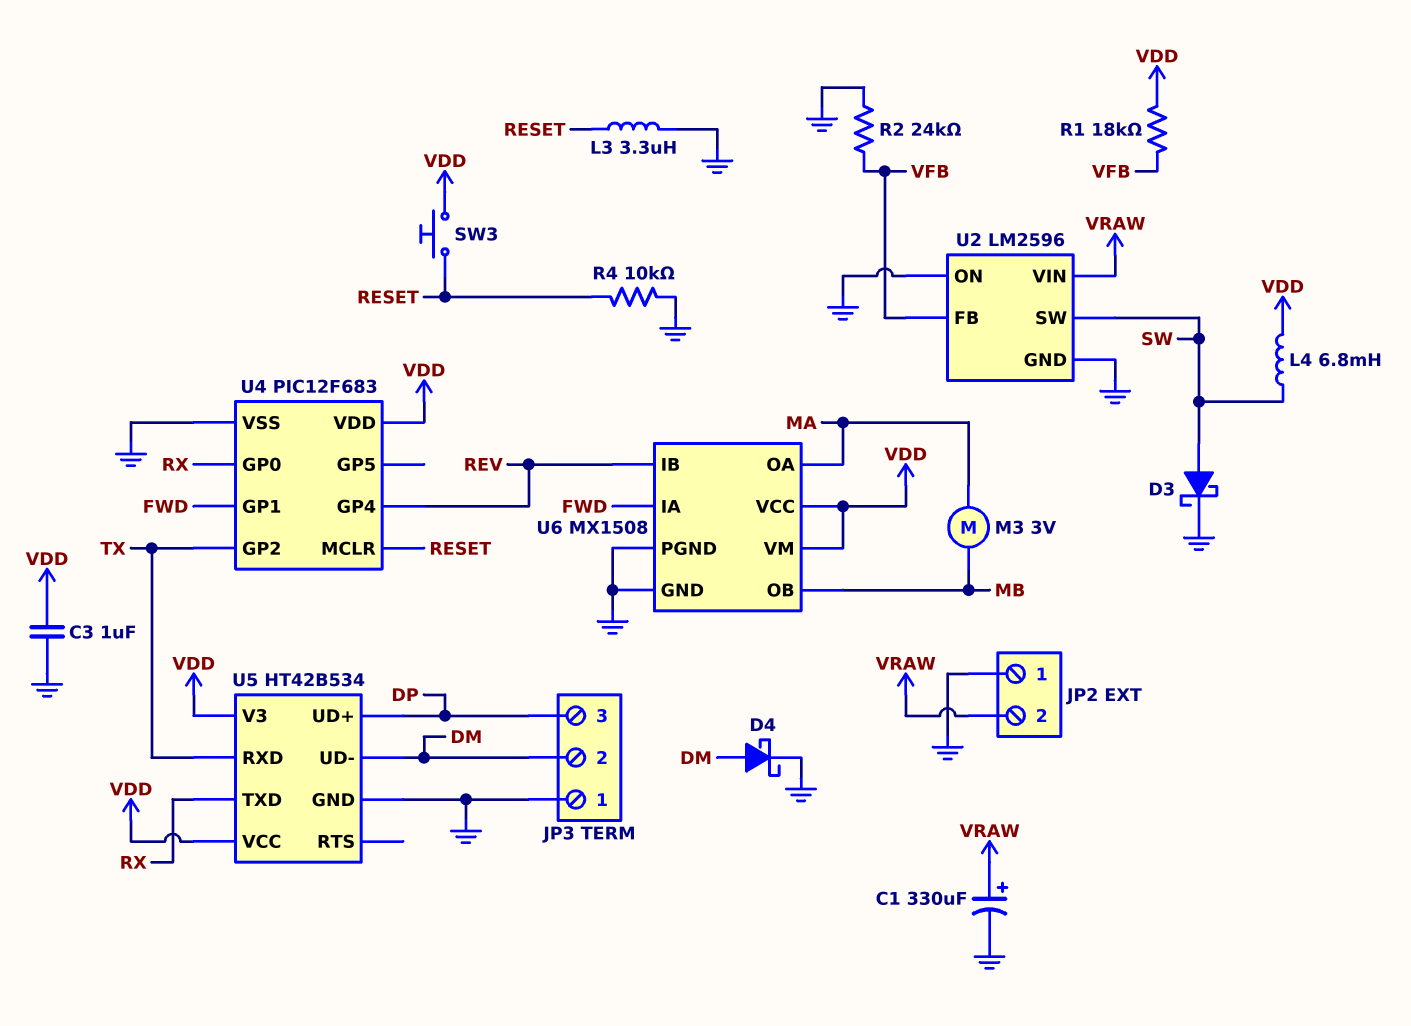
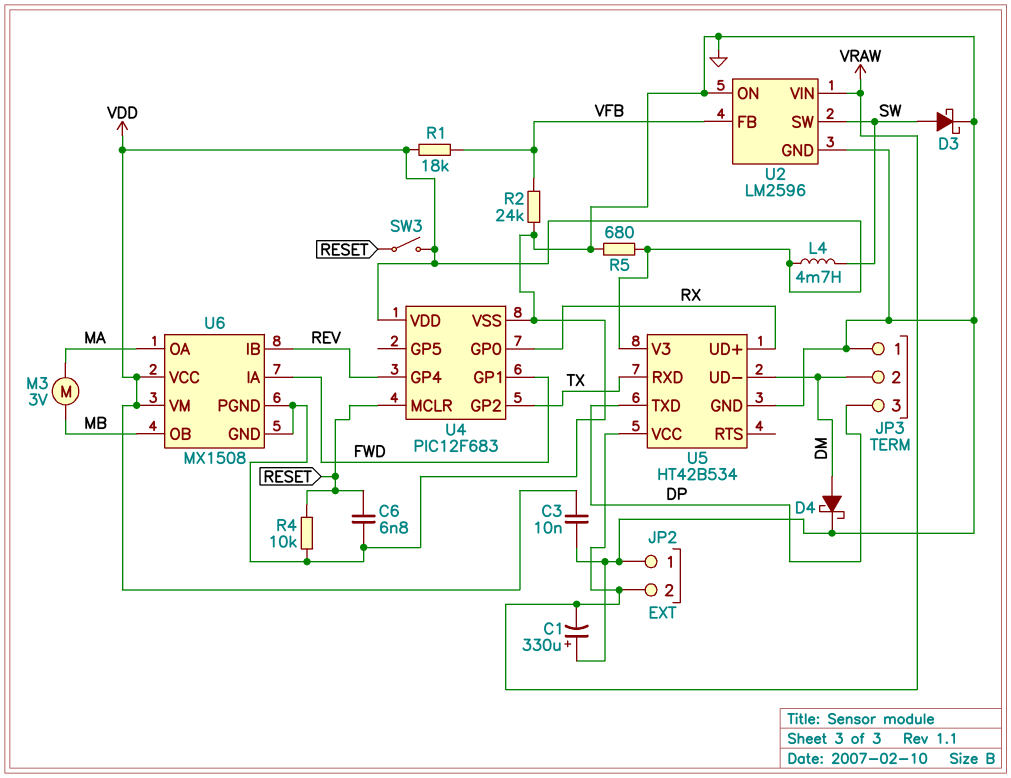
C1: 330uF (plus VRAW, minus GND) -> 330uF (plus GND, minus VRAW)
C3: 1uF (GND, VDD) -> 10nF (GND, VDD)
C6: none -> 6.8nF (GND, RESET)
L3: 3.3uH (GND, RESET) -> none
L4: 6.8mH (SW, VDD) -> 4.7mH (SW, VDD)
R5: none -> 680 (GND, VDD)
SW3: button (RESET, VDD) -> switch (RESET, VDD)
U5 pin TXD: RX -> DP
U5 pin UD+: DP -> RX
U5 pin VCC: VDD -> VRAW

